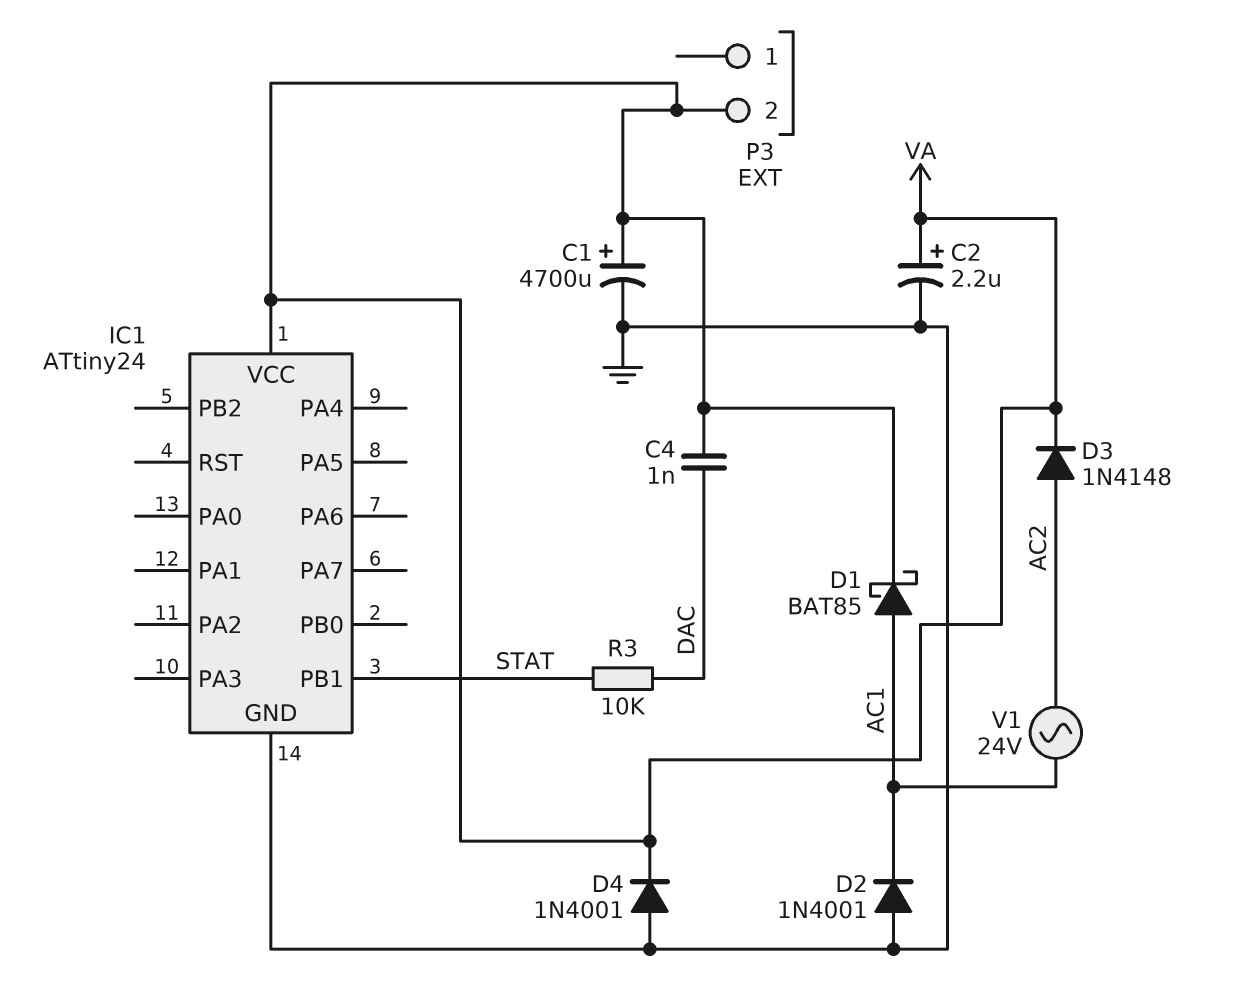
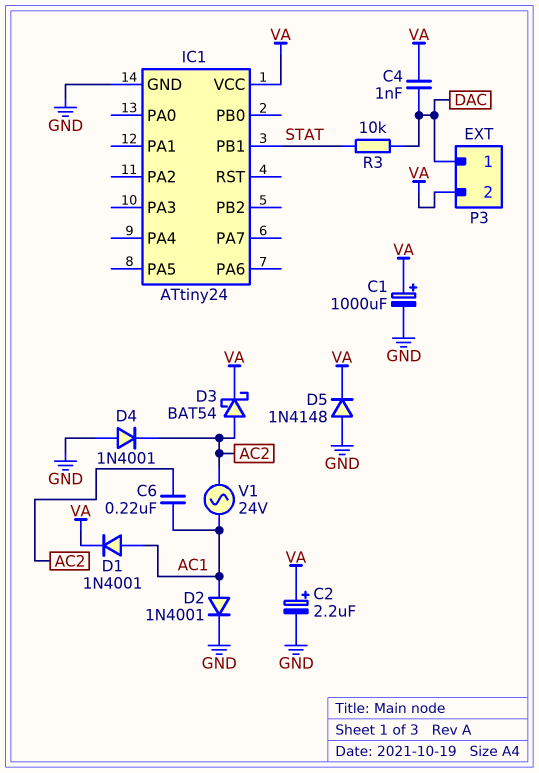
C1: 4700uF (plus VA, minus GND) -> 1000uF (plus VA, minus GND)
C6: none -> 220nF (AC1, AC2)
D1: schottky BAT85 (A AC1, K VA) -> diode 1N4001 (A AC1, K VA)
D2: diode 1N4001 (A GND, K AC1) -> diode 1N4001 (A AC1, K GND)
D3: diode 1N4148 (A AC2, K VA) -> schottky BAT54 (A AC2, K VA)
D4: diode 1N4001 (A GND, K VA) -> diode 1N4001 (A GND, K AC2)
D5: none -> diode 1N4148 (A GND, K VA)
P3 pin 1: none -> DAC

